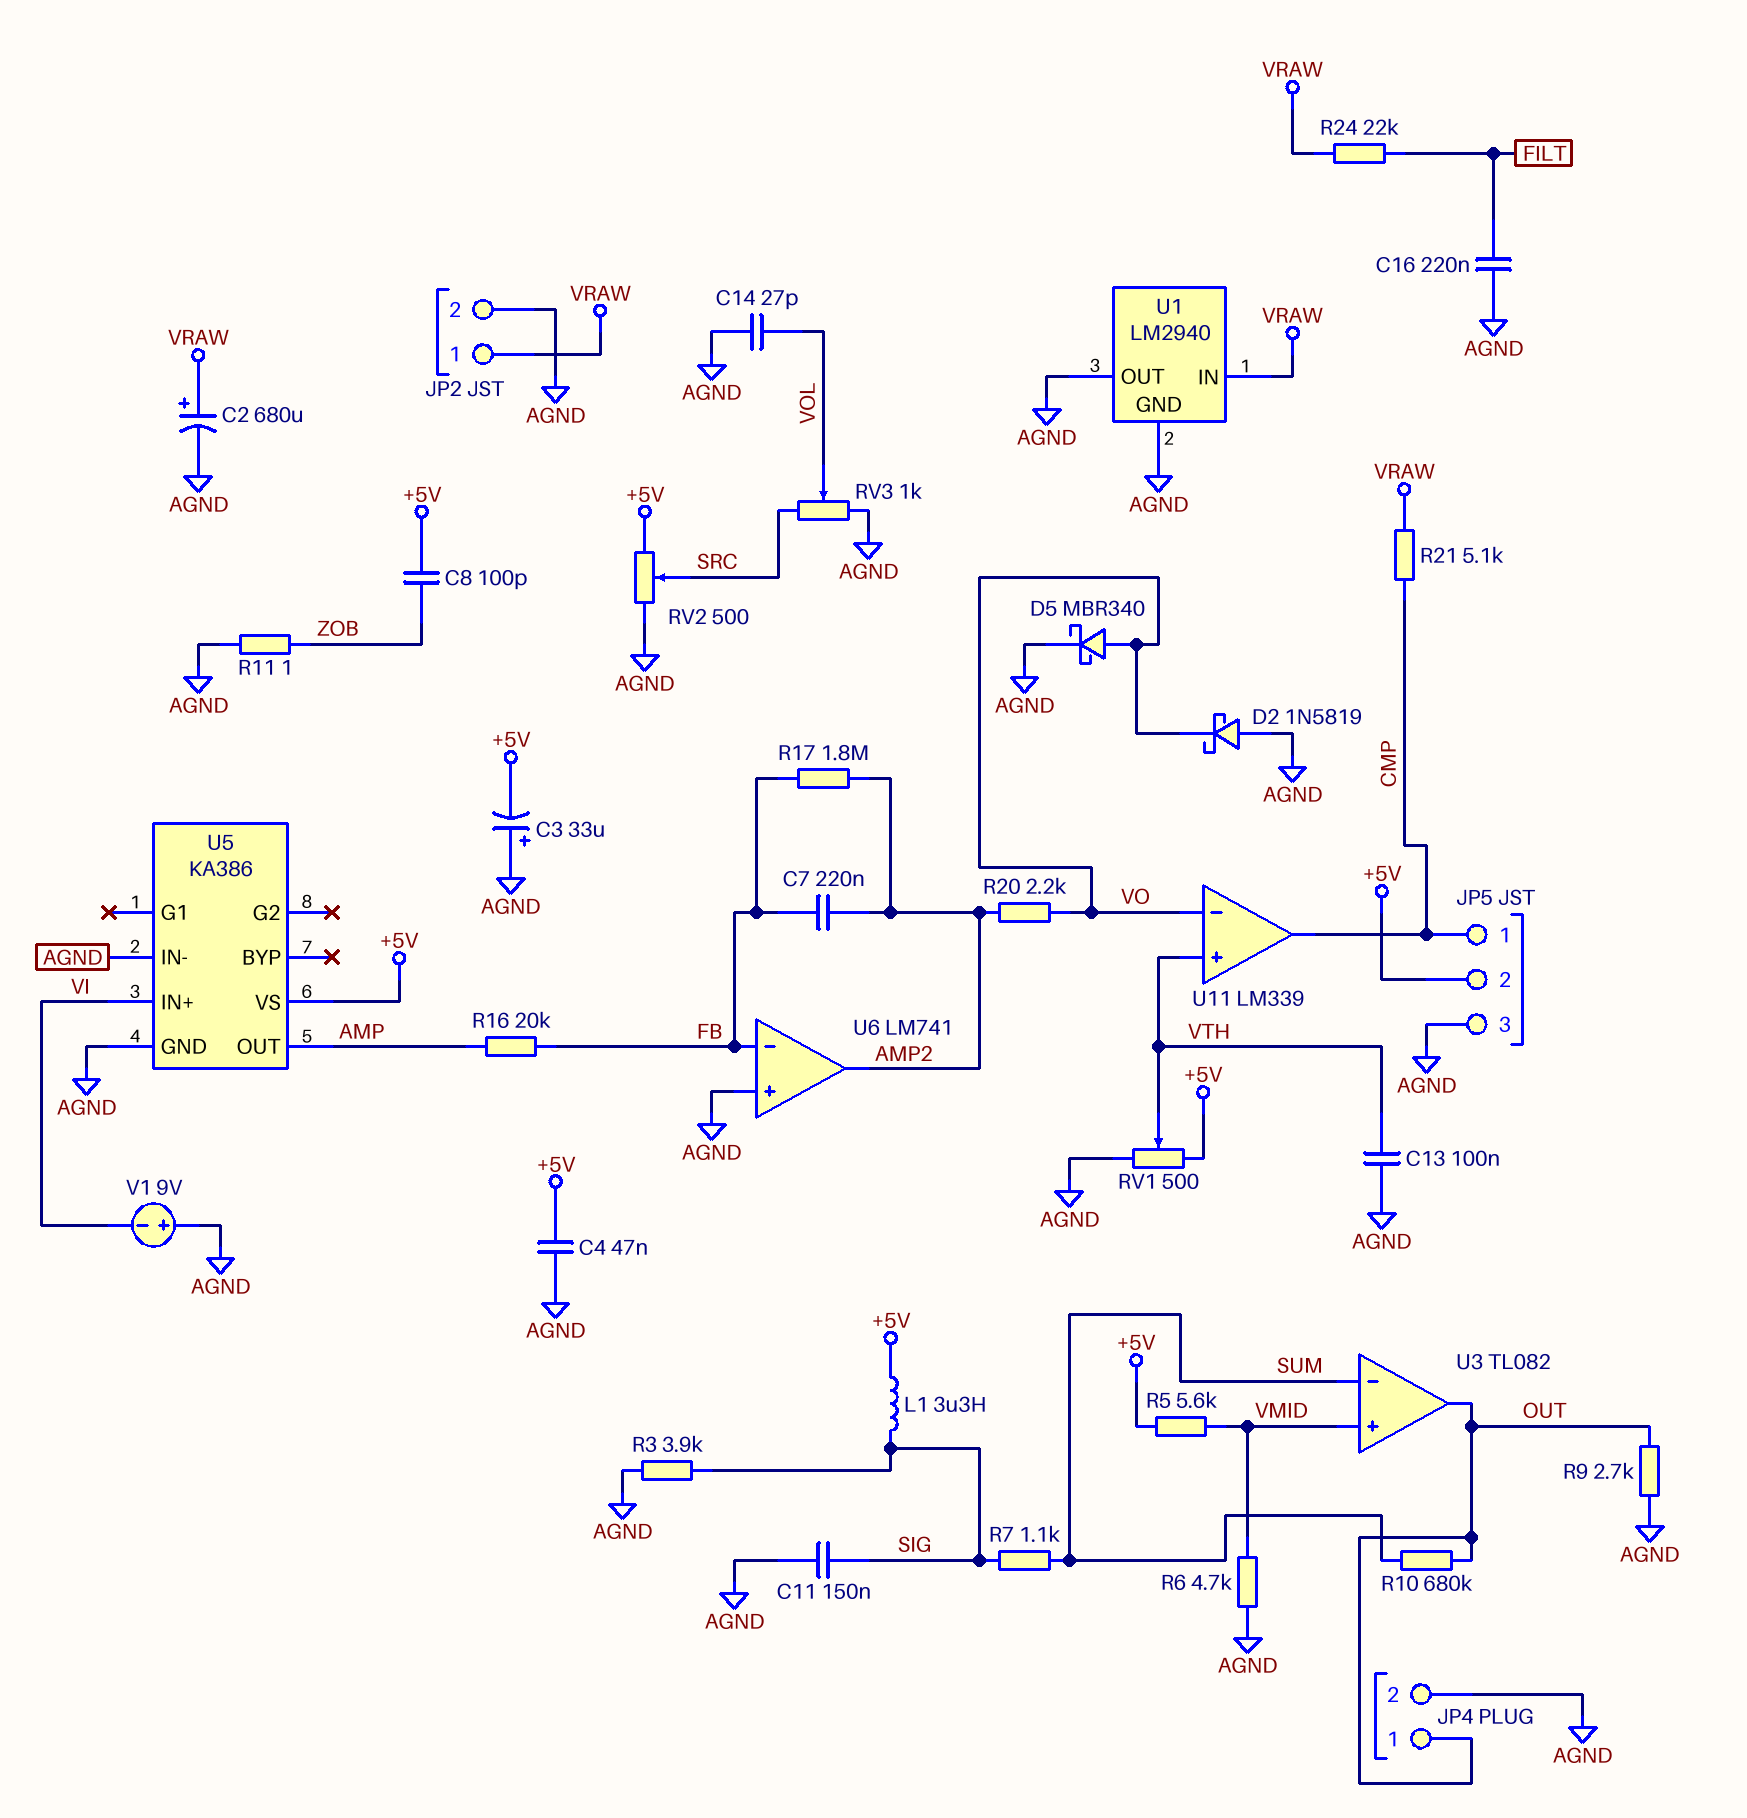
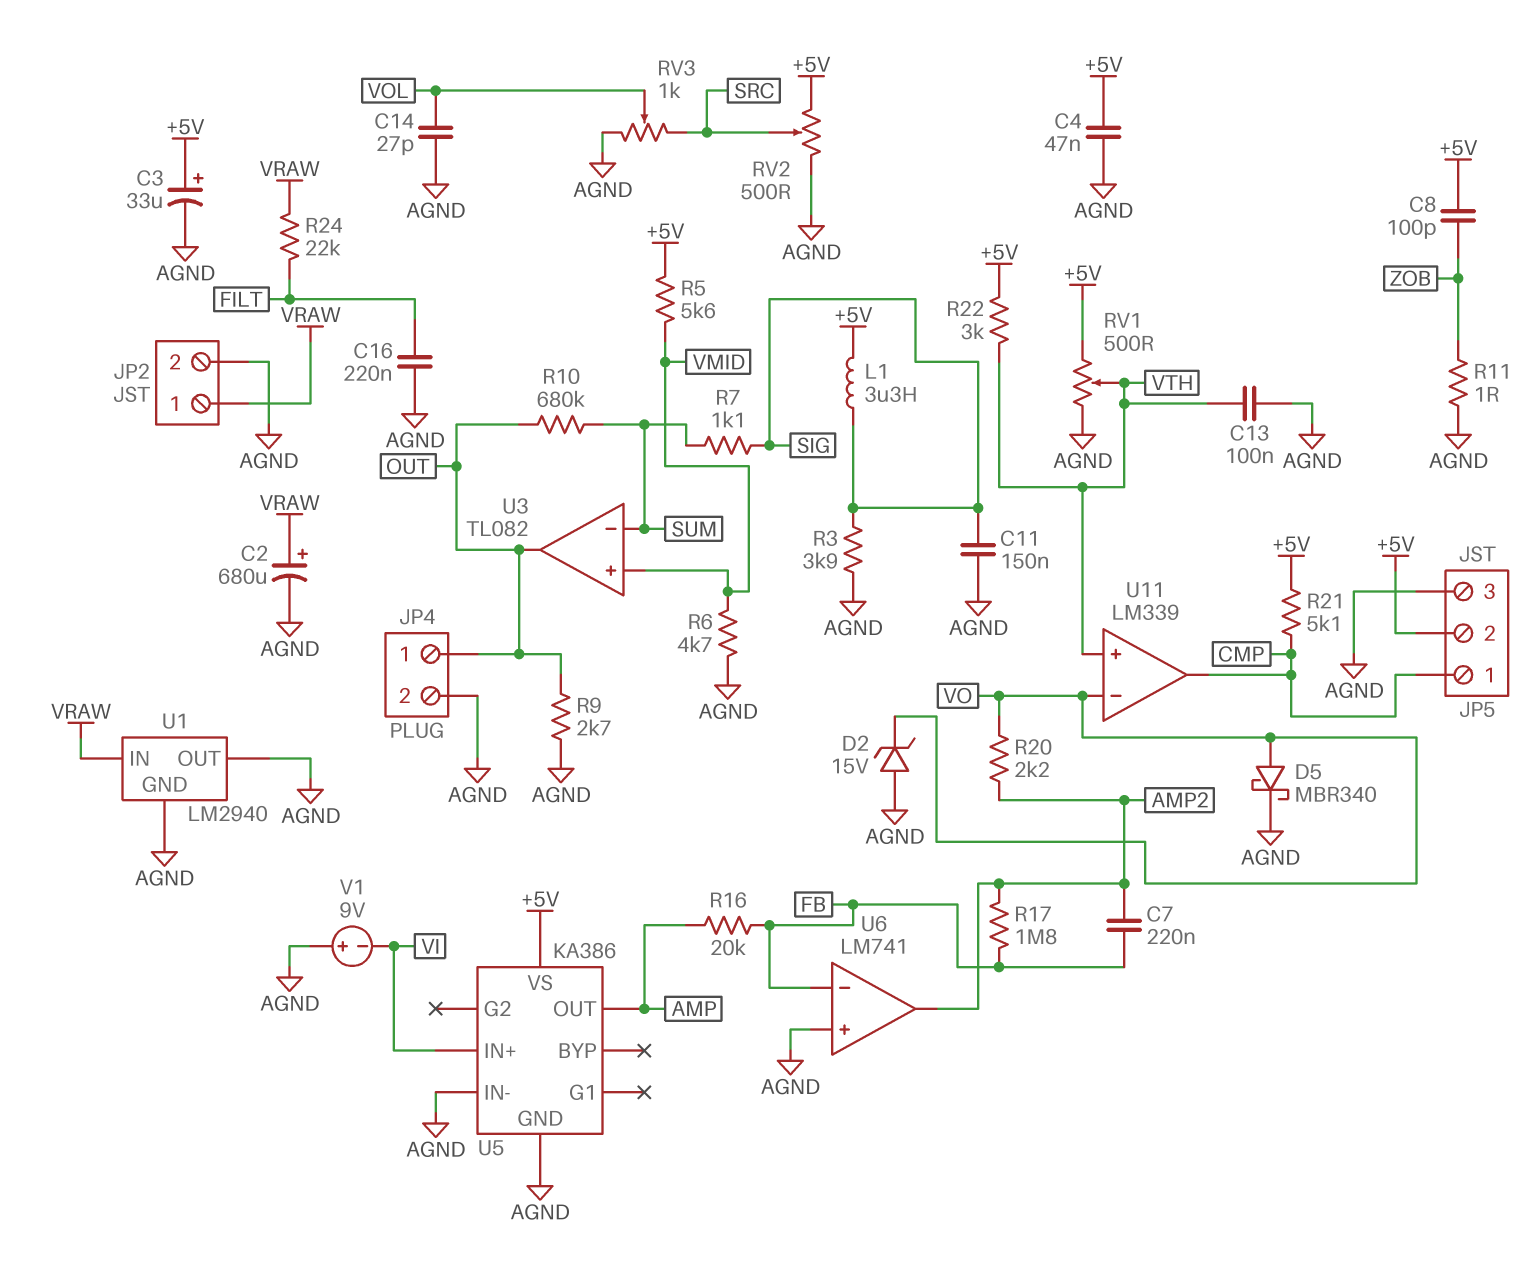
C3: 33uF (plus AGND, minus +5V) -> 33uF (plus +5V, minus AGND)
D2: schottky 1N5819 (A AGND, K VO) -> zener 15V (A AGND, K VO)
R21: 5.1k (CMP, VRAW) -> 5.1k (+5V, CMP)
R22: none -> 3k (+5V, VTH)

